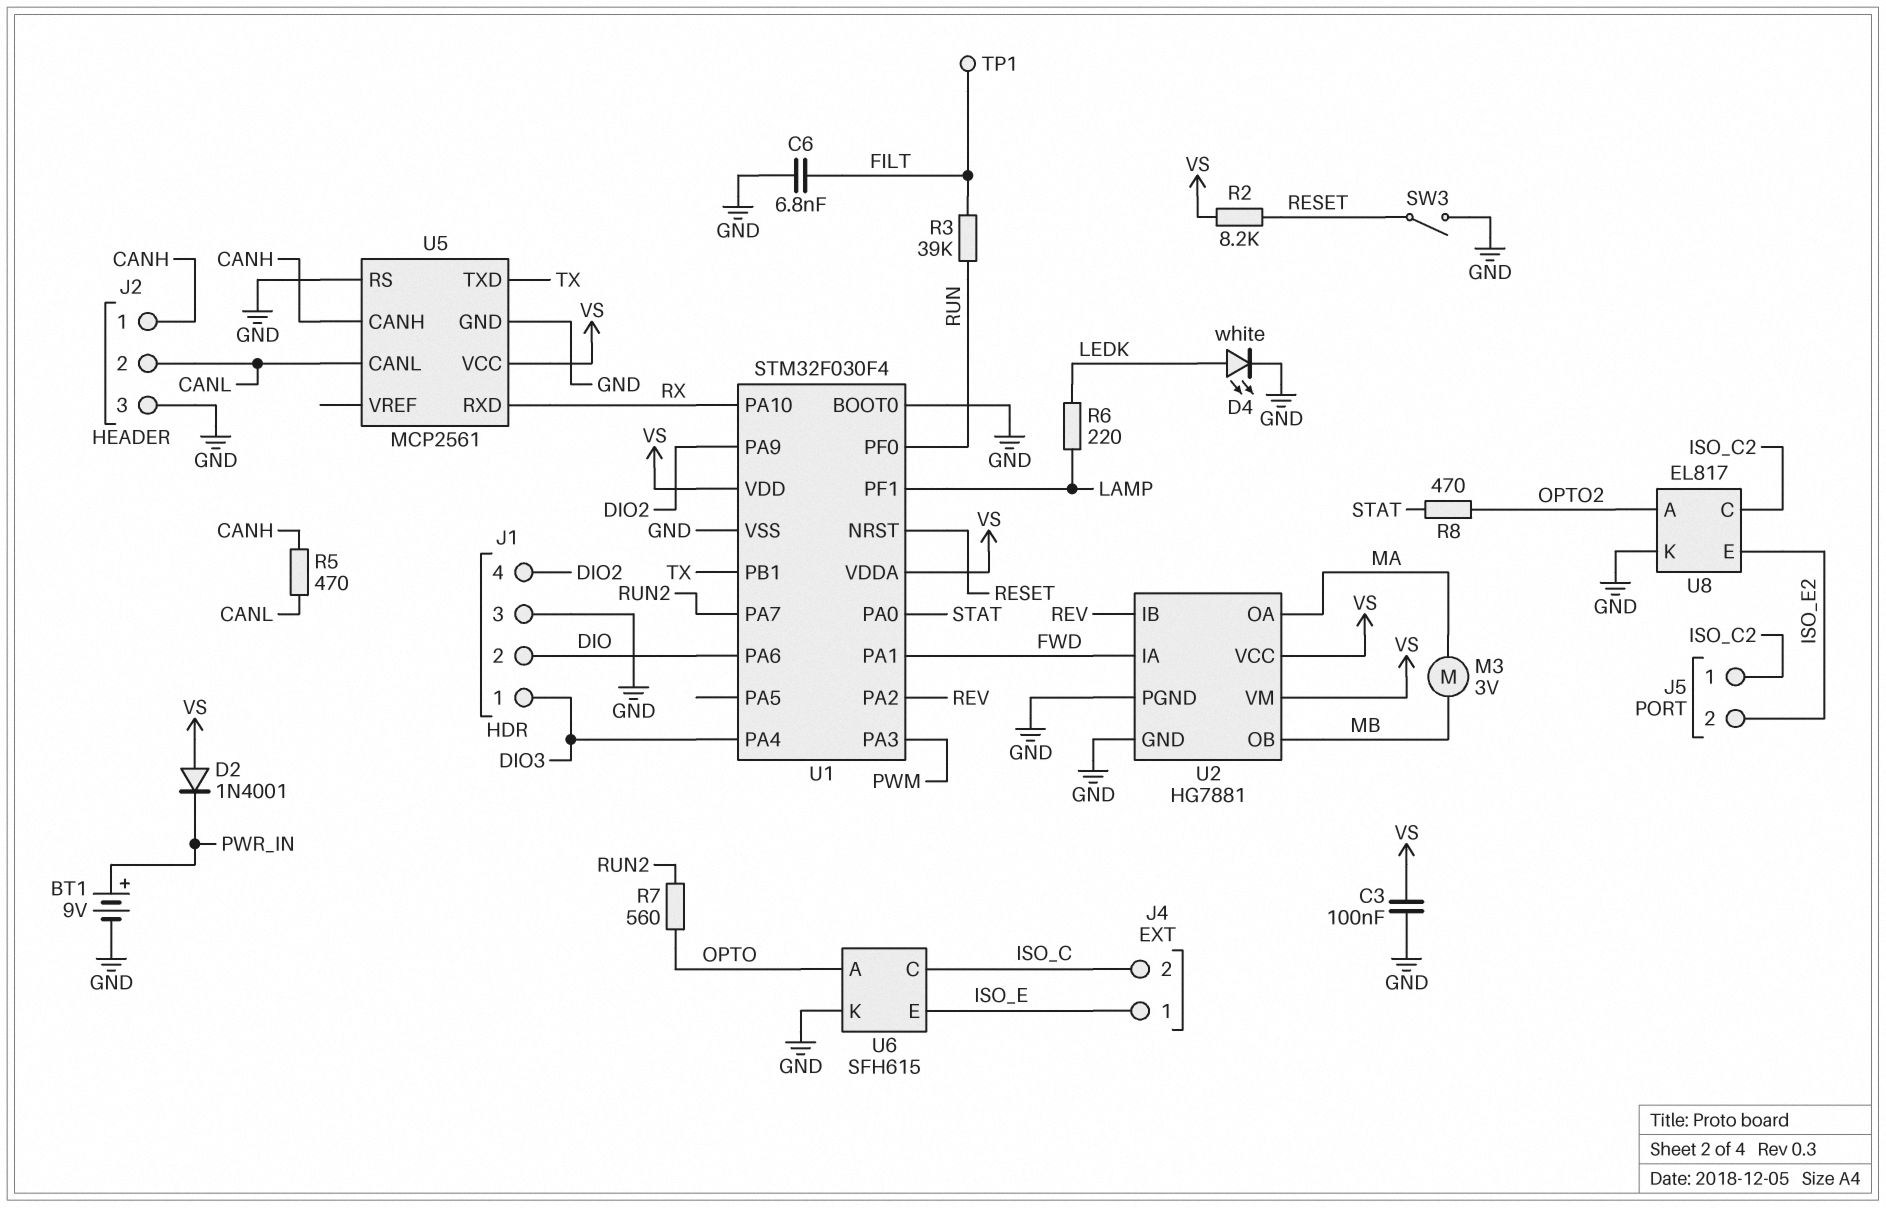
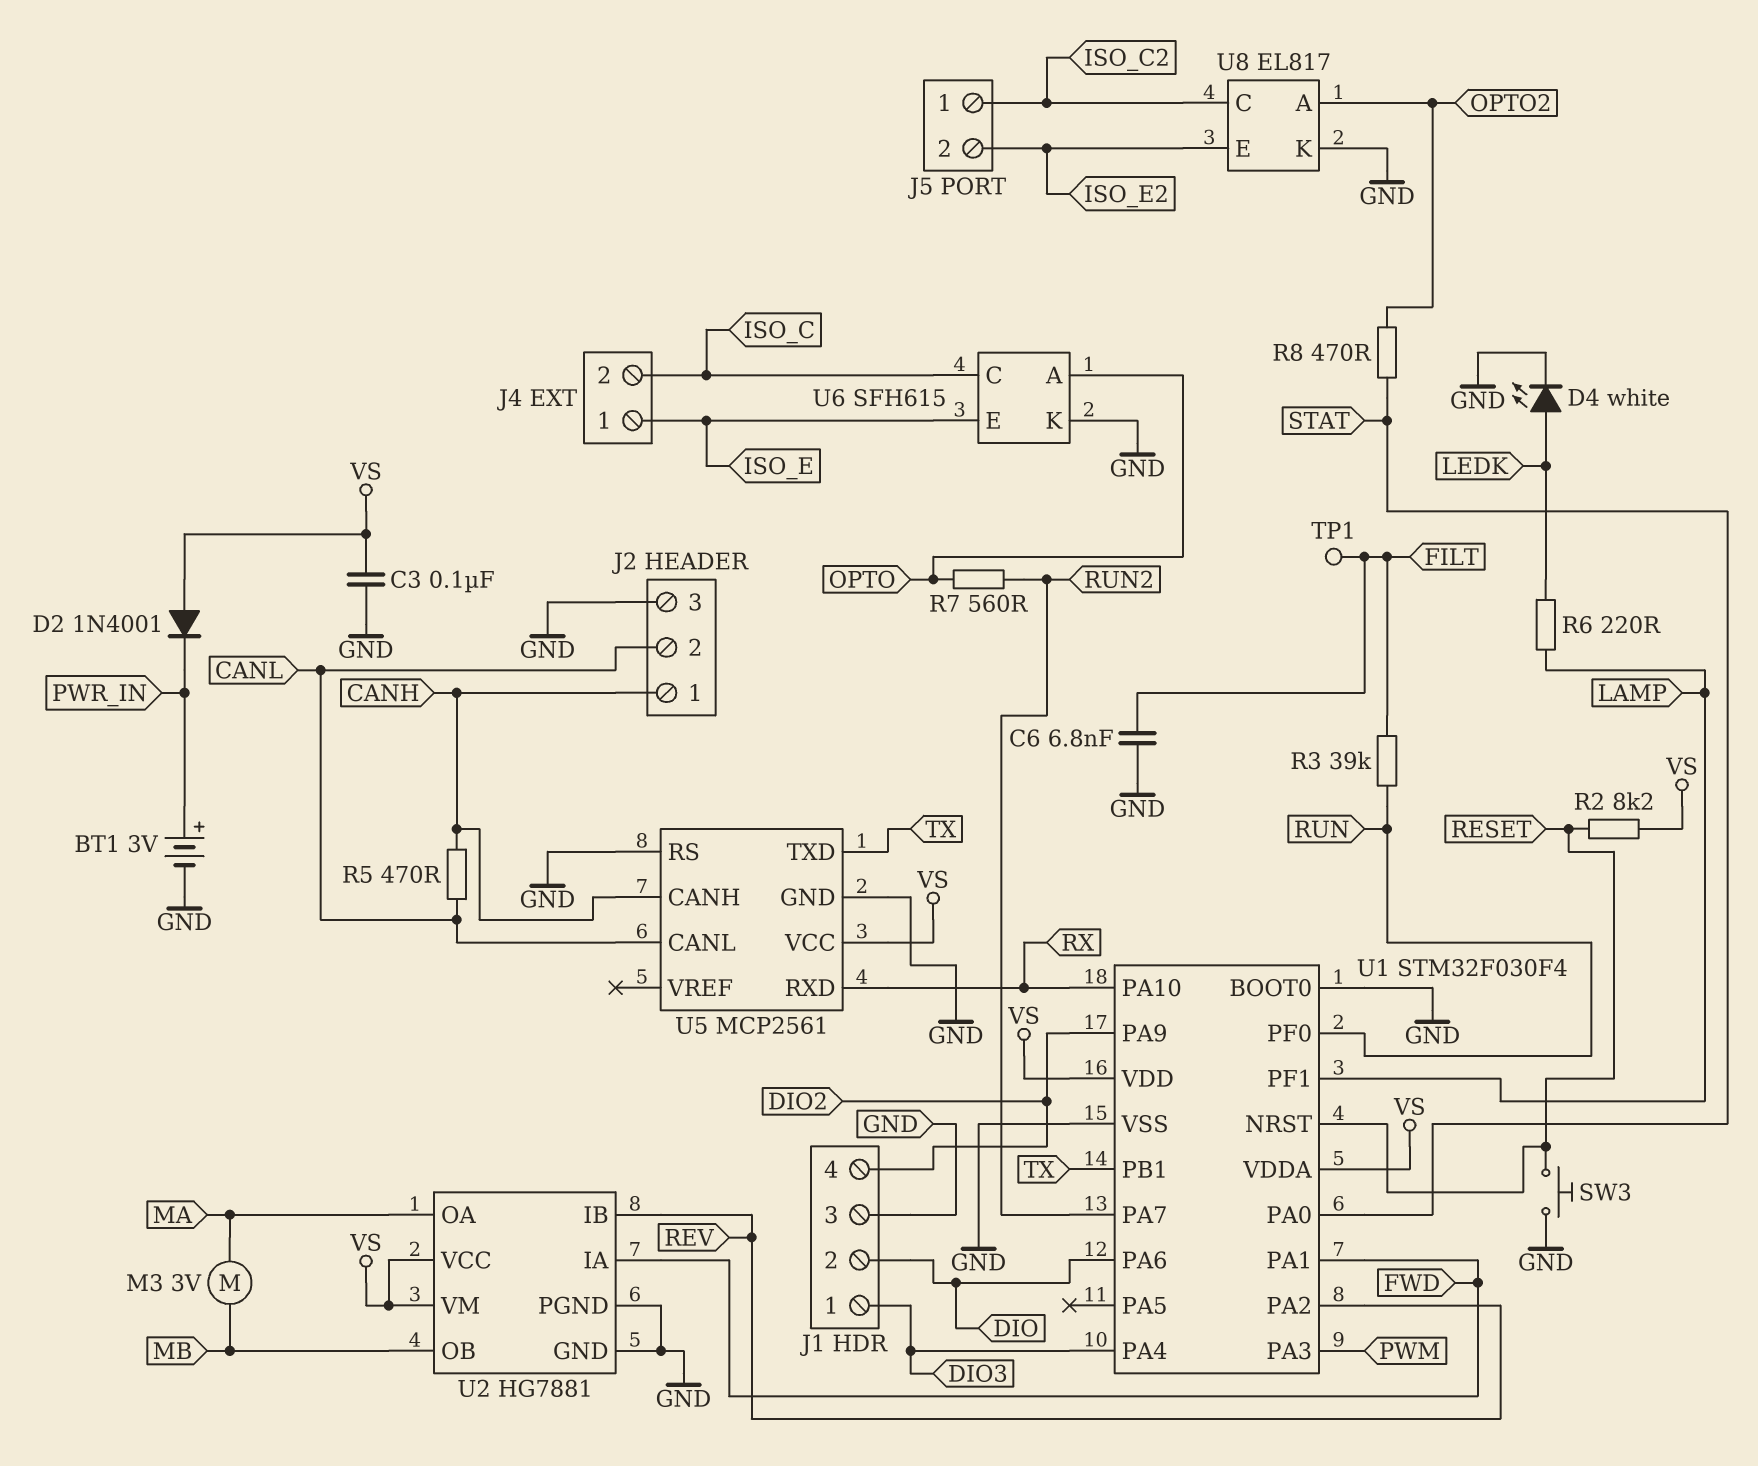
BT1: 9V (plus PWR_IN, minus GND) -> 3V (plus PWR_IN, minus GND)
SW3: switch (GND, RESET) -> button (GND, RESET)

